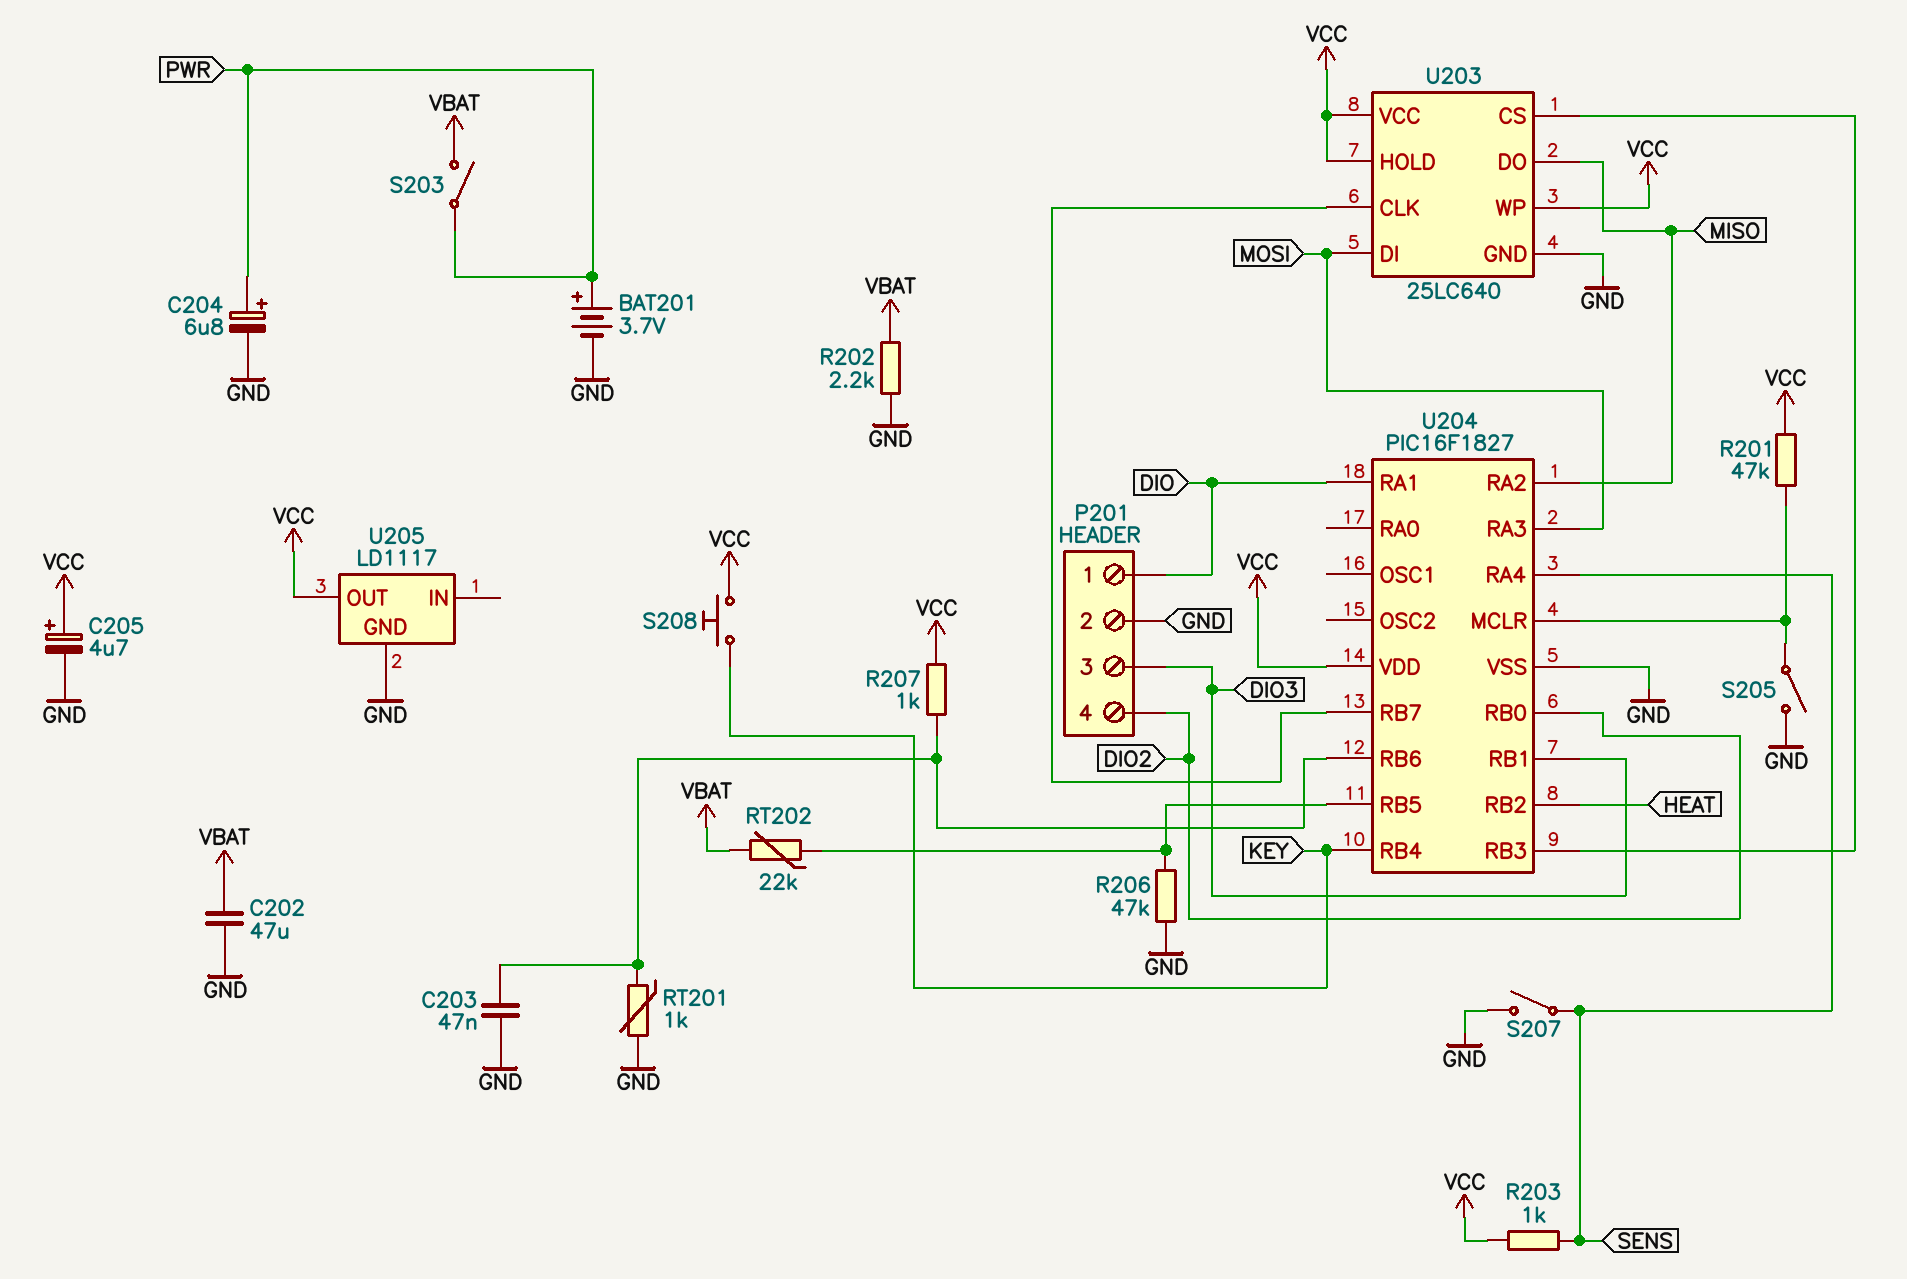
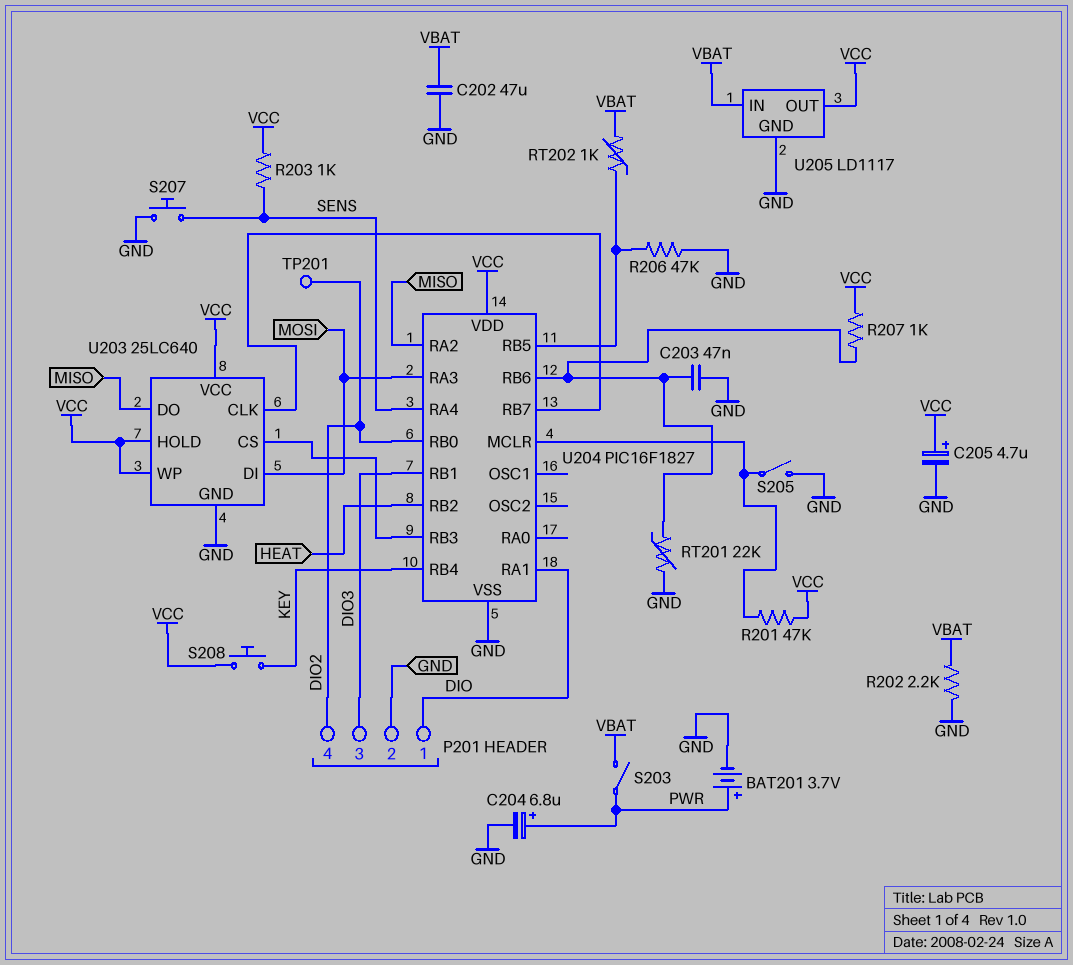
RT201: 1k (GND, U204/RB6) -> 22k (GND, U204/RB6)
RT202: 22k (U204/RB5, VBAT) -> 1k (U204/RB5, VBAT)
S207: switch (GND, SENS) -> button (GND, SENS)
TP201: none -> test point (DIO2)
U205 pin IN: none -> VBAT

